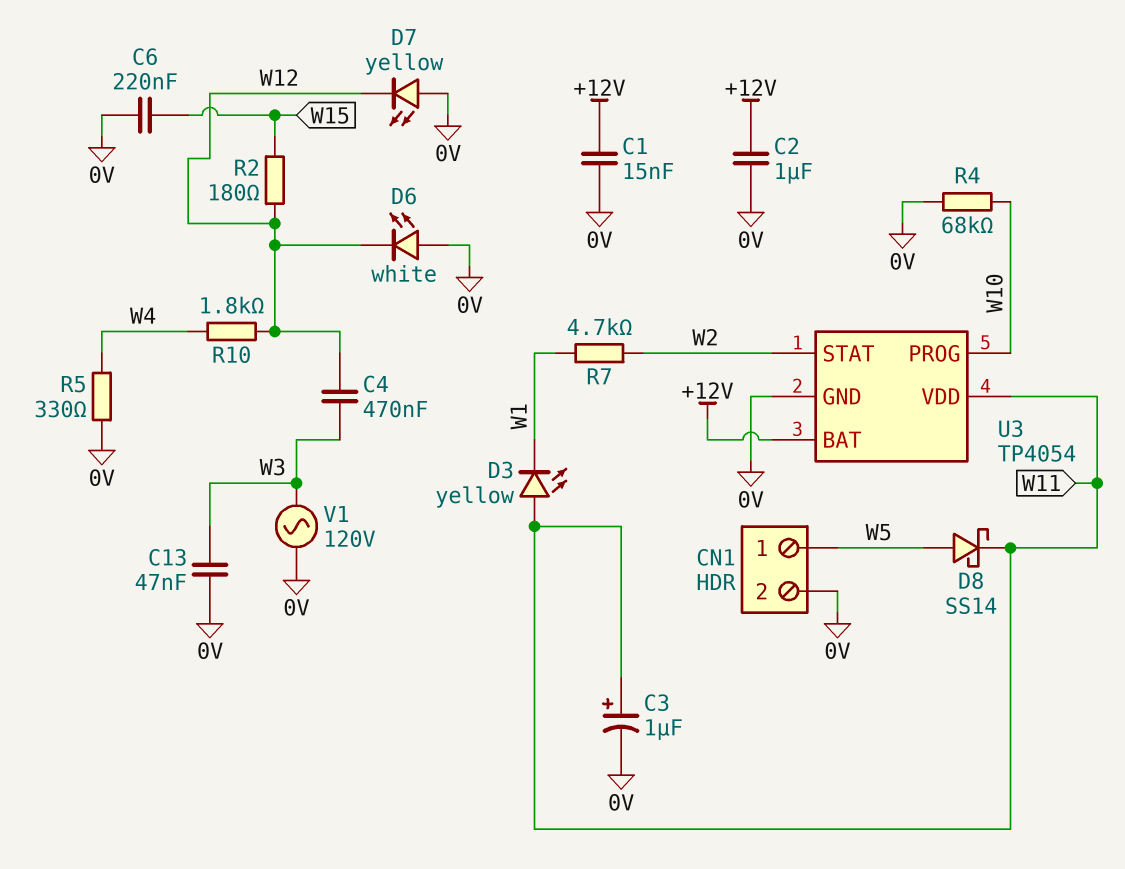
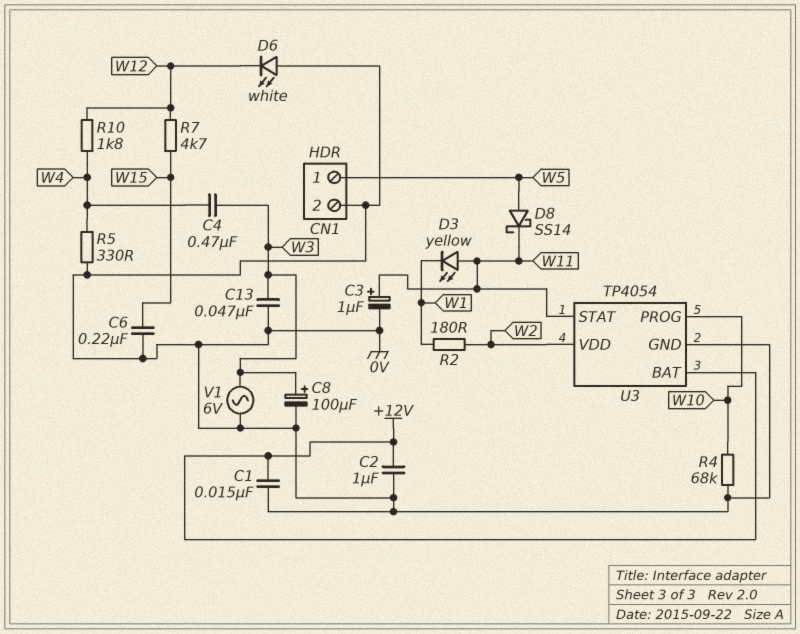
C4: 470nF (W3, W12) -> 470nF (W3, W4)
C8: none -> 100uF (plus W3, minus 0V)
D7: LED yellow (A 0V, K W12) -> none
R2: 180 (W12, W15) -> 180 (W1, W2)
R7: 4.7k (W1, W2) -> 4.7k (W12, W15)
U3 pin STAT: W2 -> W11
U3 pin VDD: W11 -> W2
V1: AC 120V (0V, W3) -> AC 6V (0V, W3)

